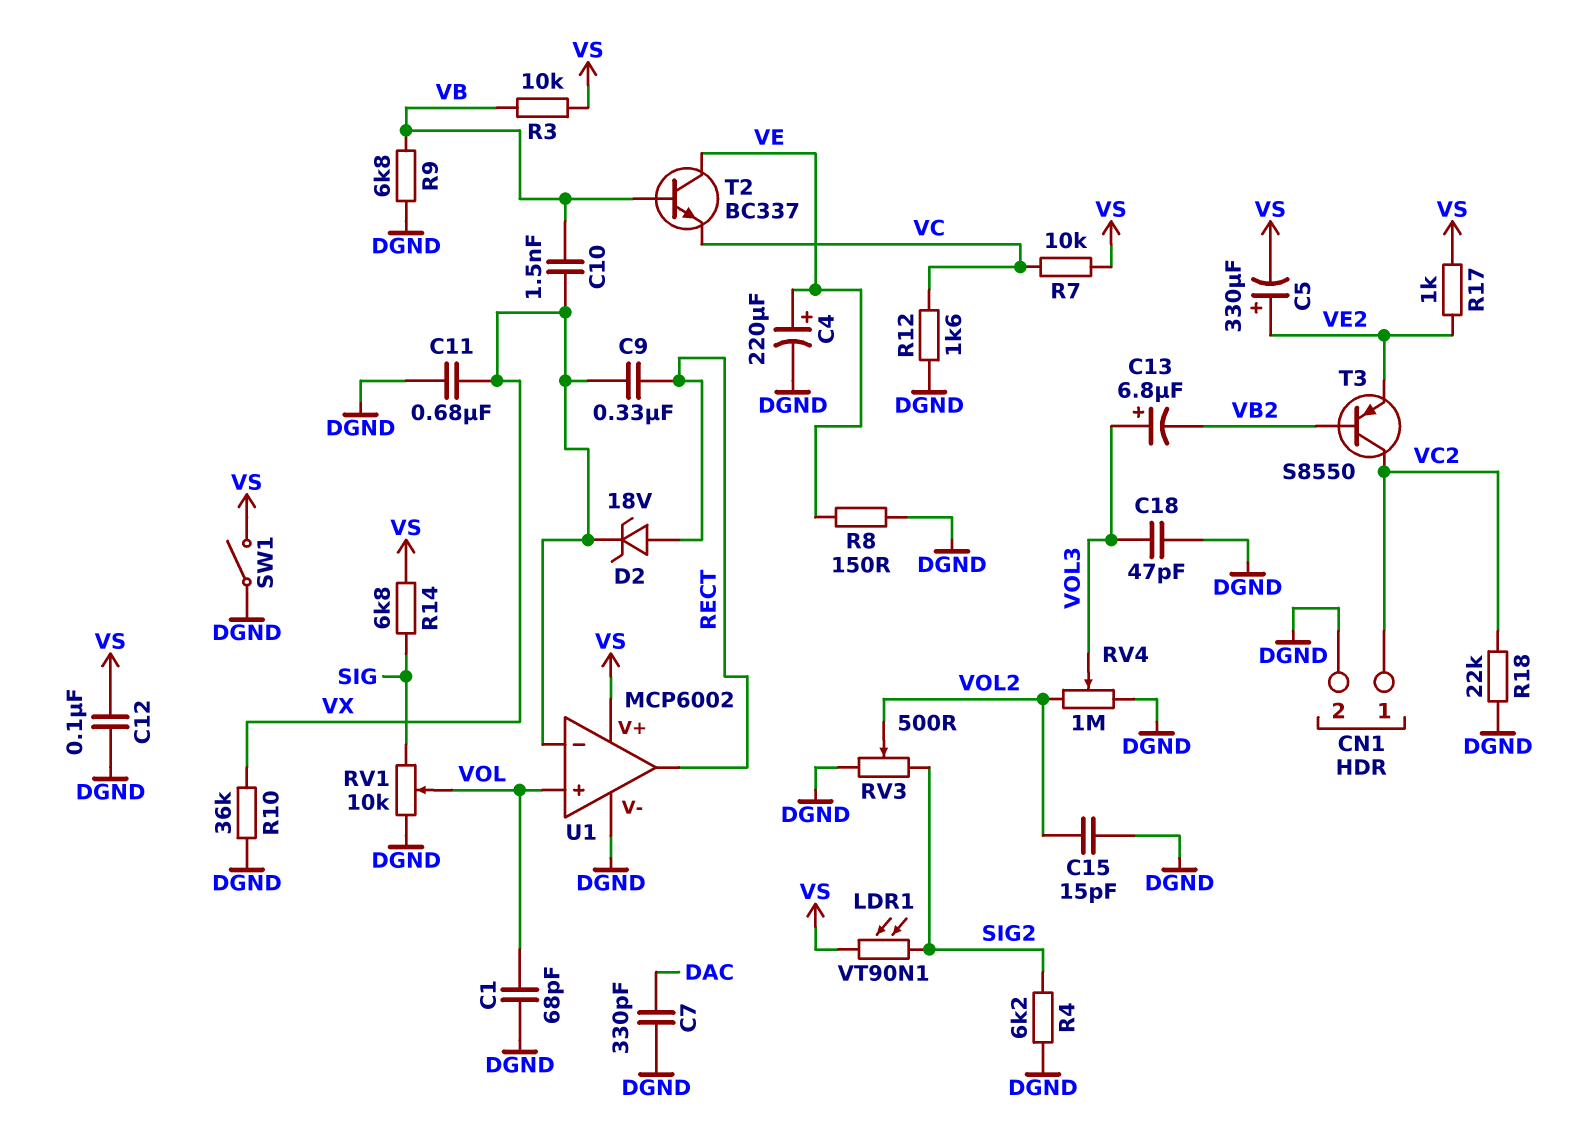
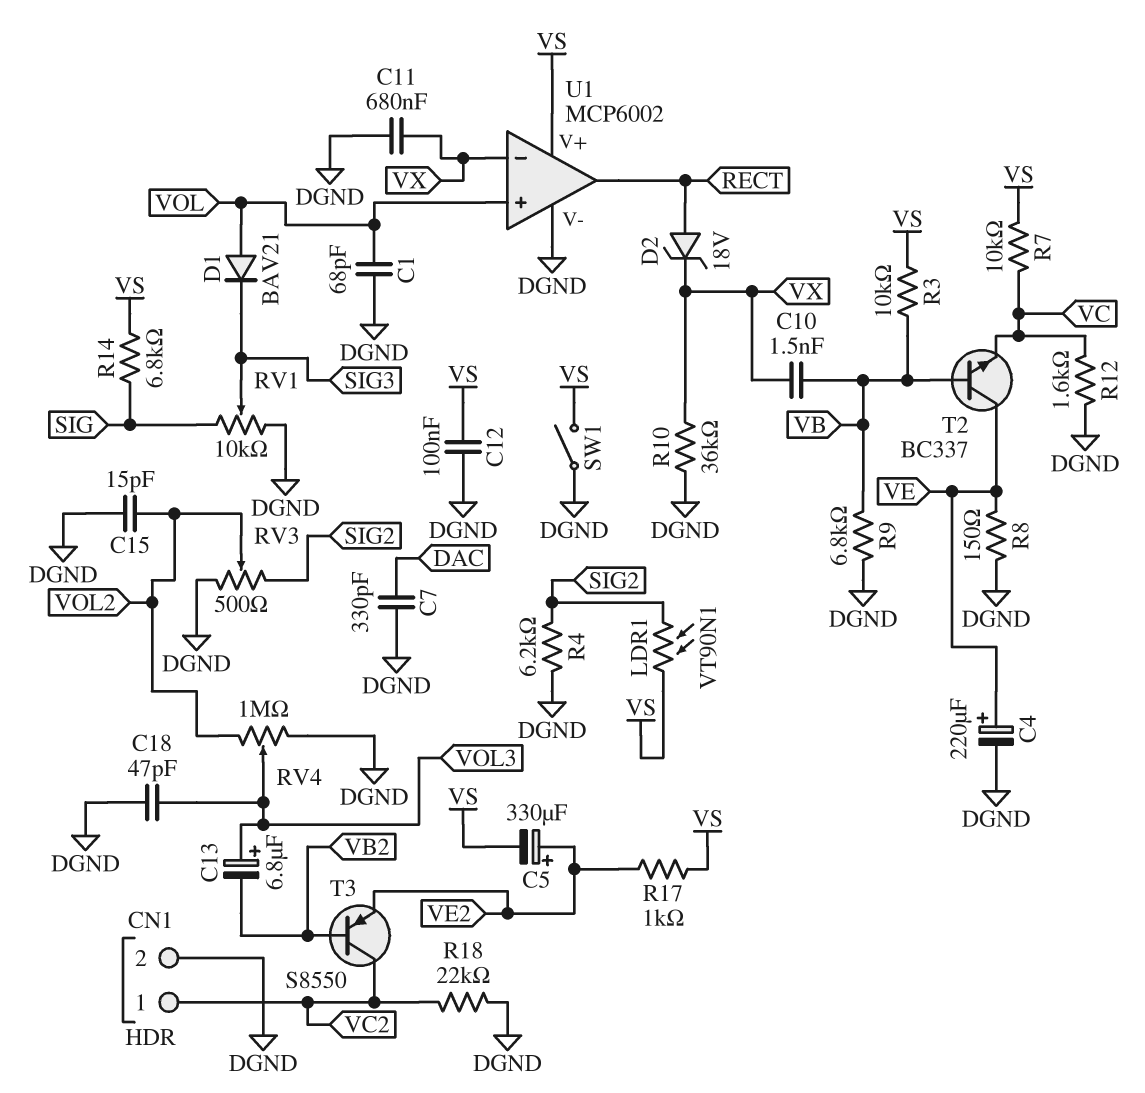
C9: 330nF (RECT, VX) -> none
D1: none -> diode BAV21 (A VOL, K SIG3)
RV1: 10k (DGND, SIG, wiper VOL) -> 10k (DGND, SIG, wiper SIG3)

